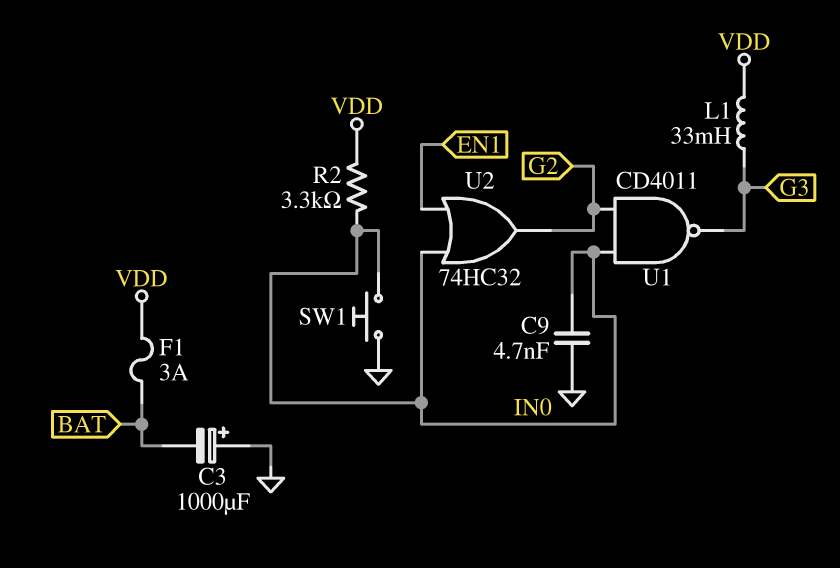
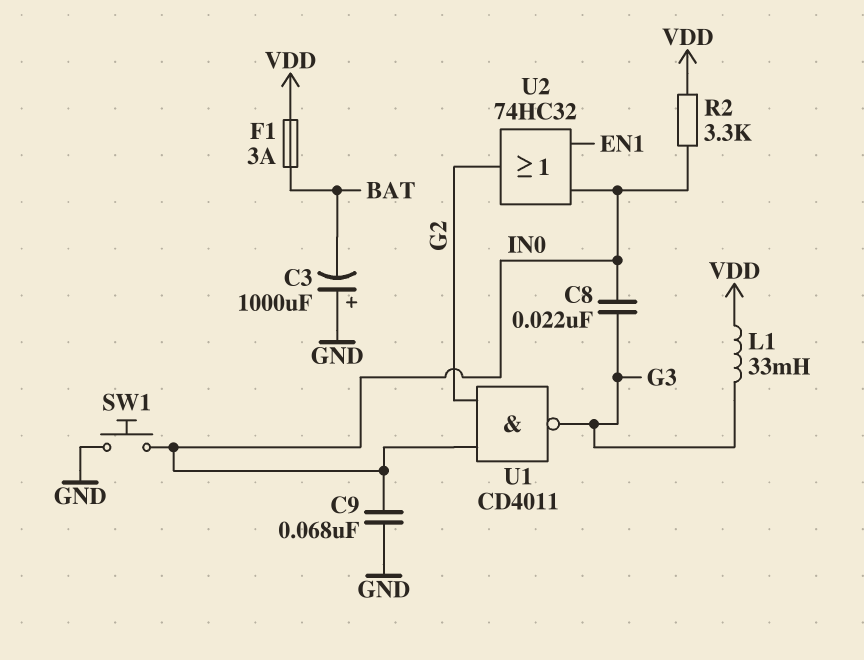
C8: none -> 22nF (G3, IN0)
C9: 4.7nF (GND, IN0) -> 68nF (GND, IN0)

